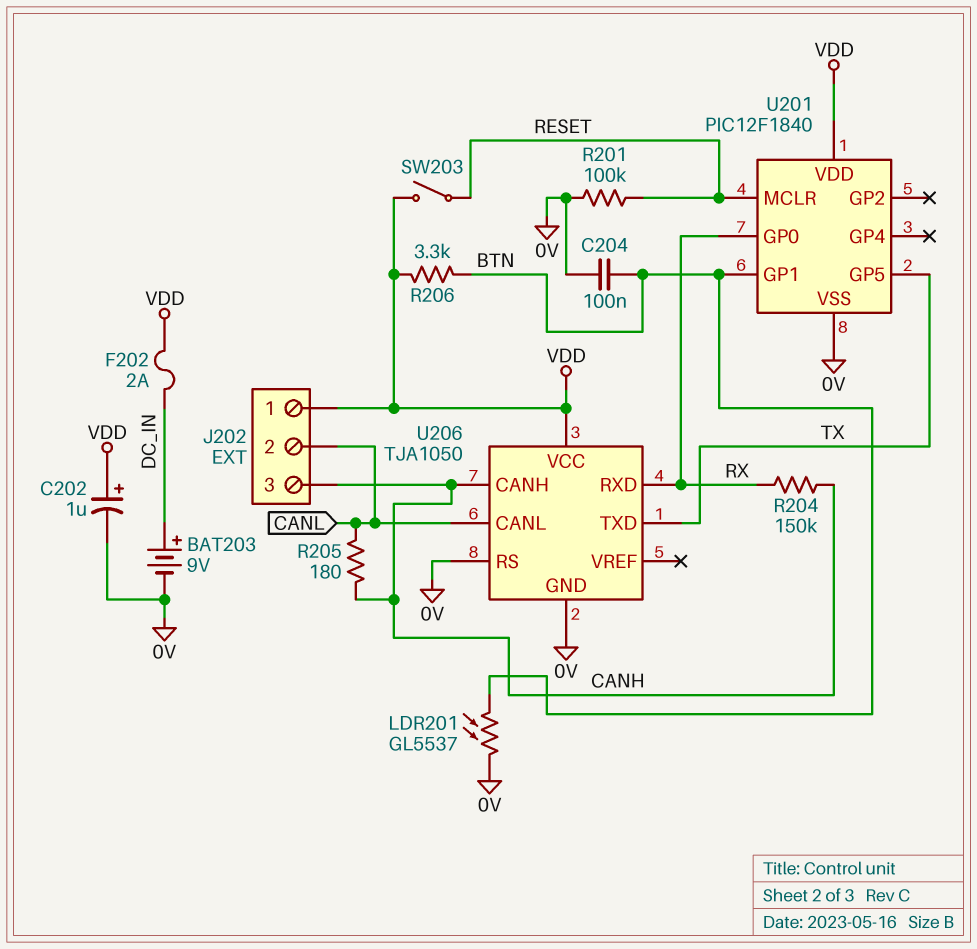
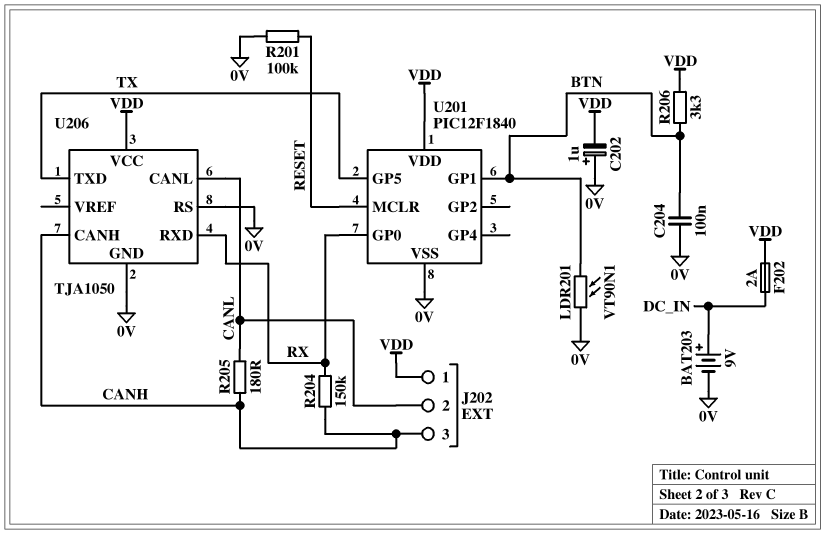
C202: 1uF (plus VDD, minus 0V) -> 1uF (plus 0V, minus VDD)
LDR201: GL5537 (0V, BTN) -> VT90N1 (0V, BTN)
SW203: switch (RESET, VDD) -> none

